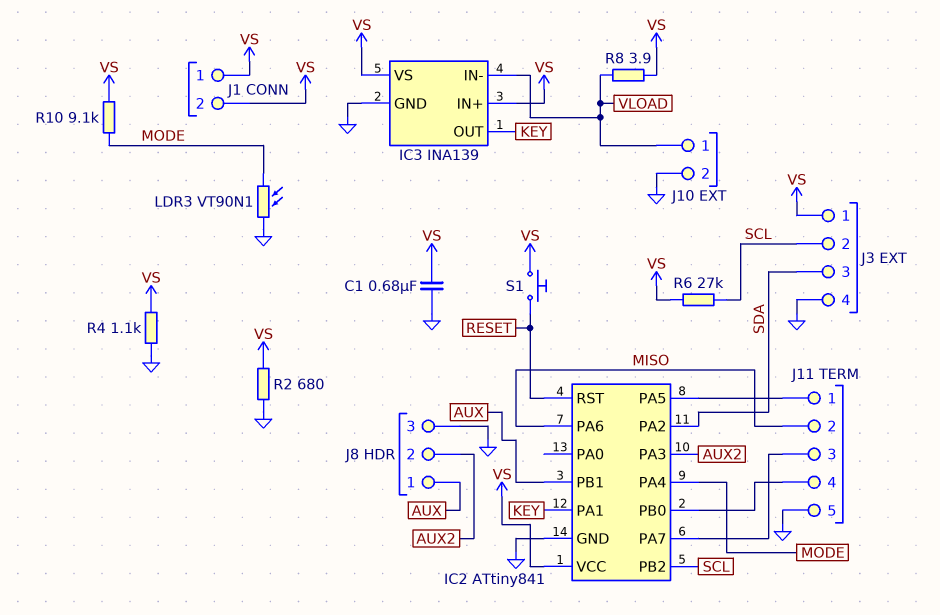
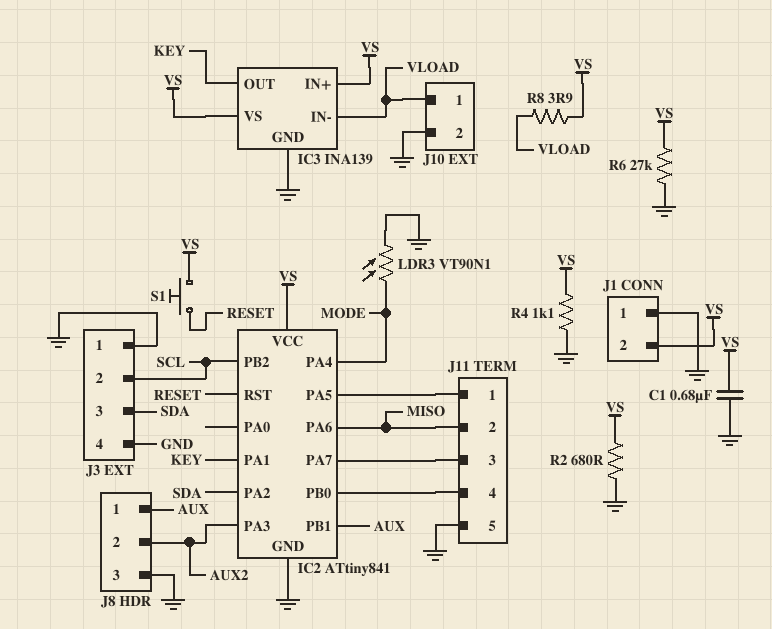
J1 pin 1: VS -> GND
J3 pin 1: VS -> GND
R6: 27k (SCL, VS) -> 27k (GND, VS)
R10: 9.1k (MODE, VS) -> none

